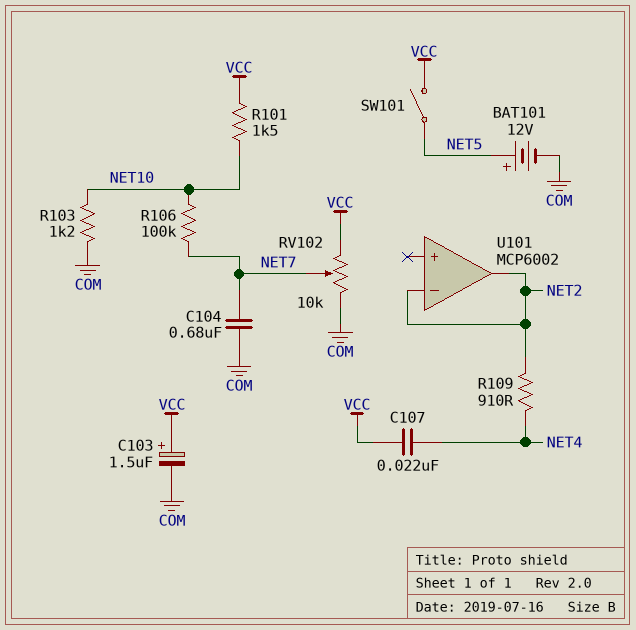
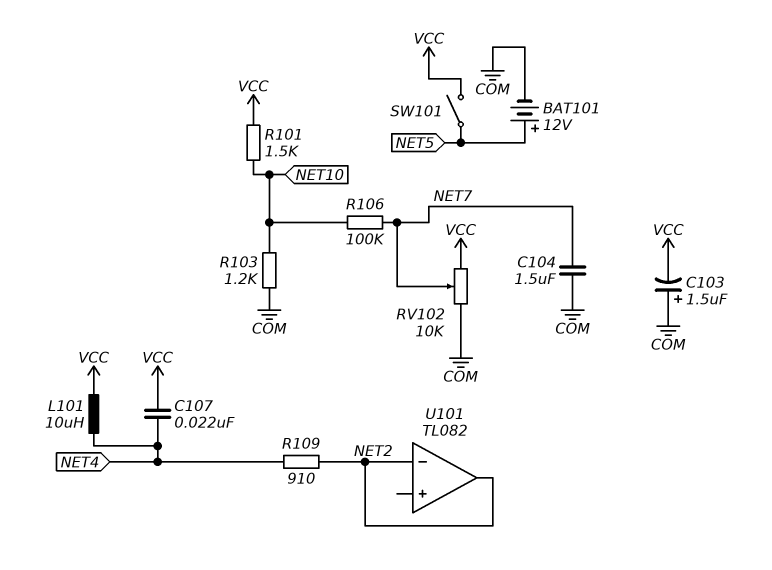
C103: 1.5uF (plus VCC, minus COM) -> 1.5uF (plus COM, minus VCC)
C104: 680nF (COM, NET7) -> 1.5uF (COM, NET7)
L101: none -> 10uH (NET4, VCC)
U101: MCP6002 -> TL082

